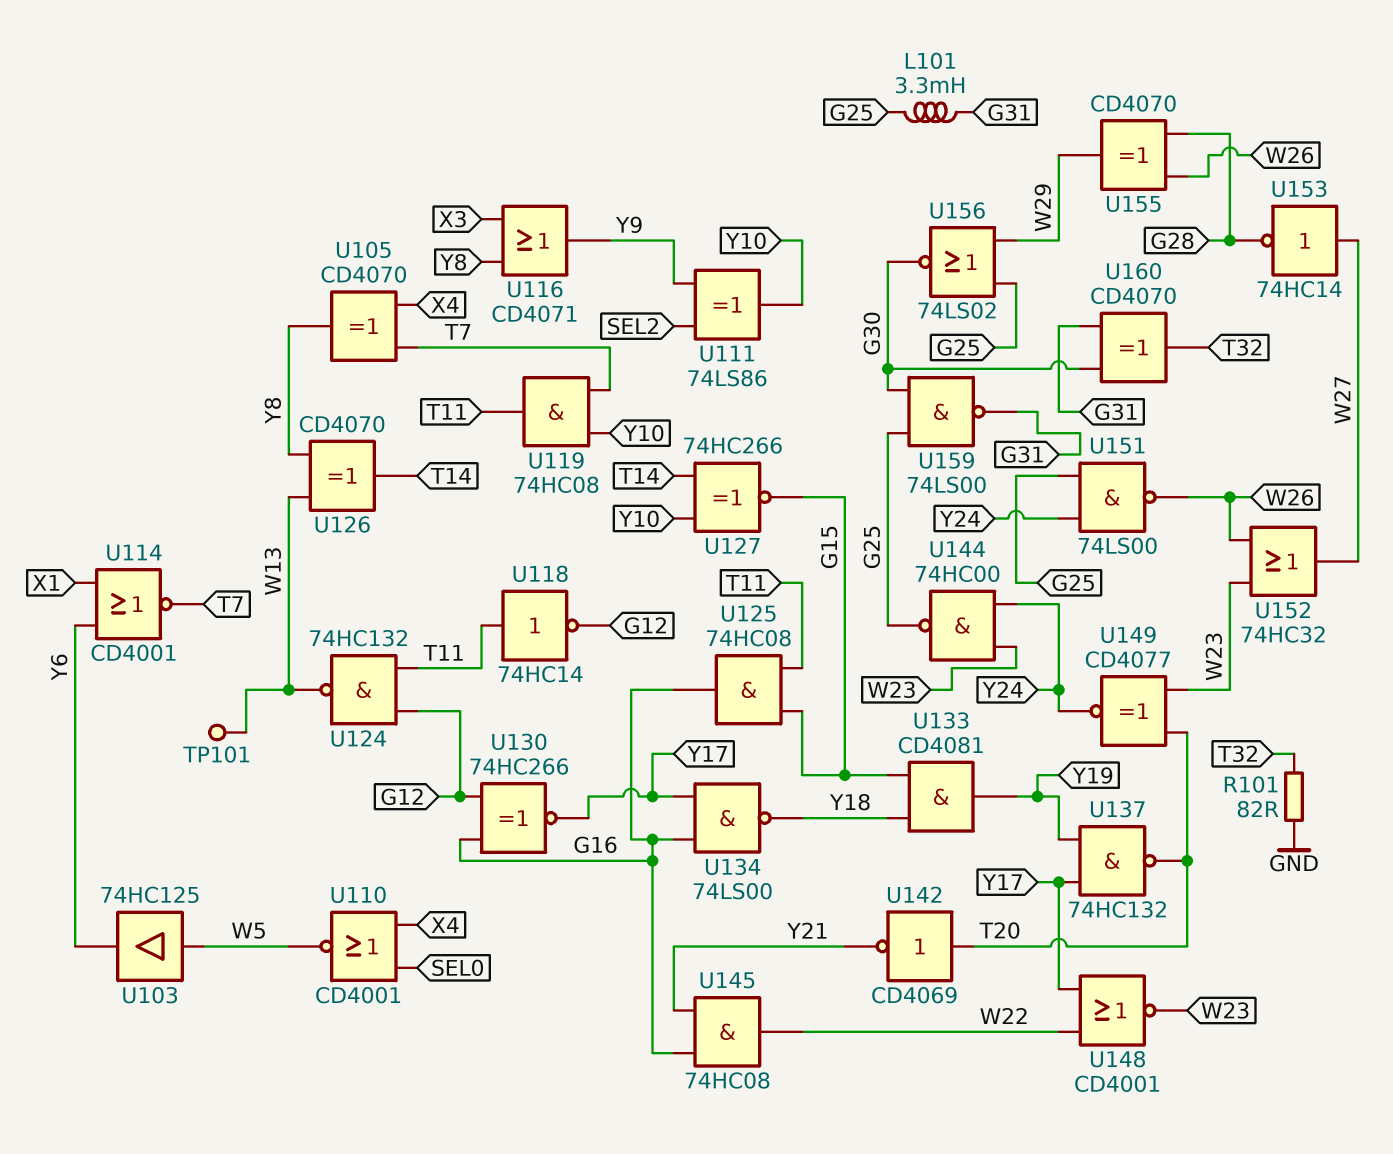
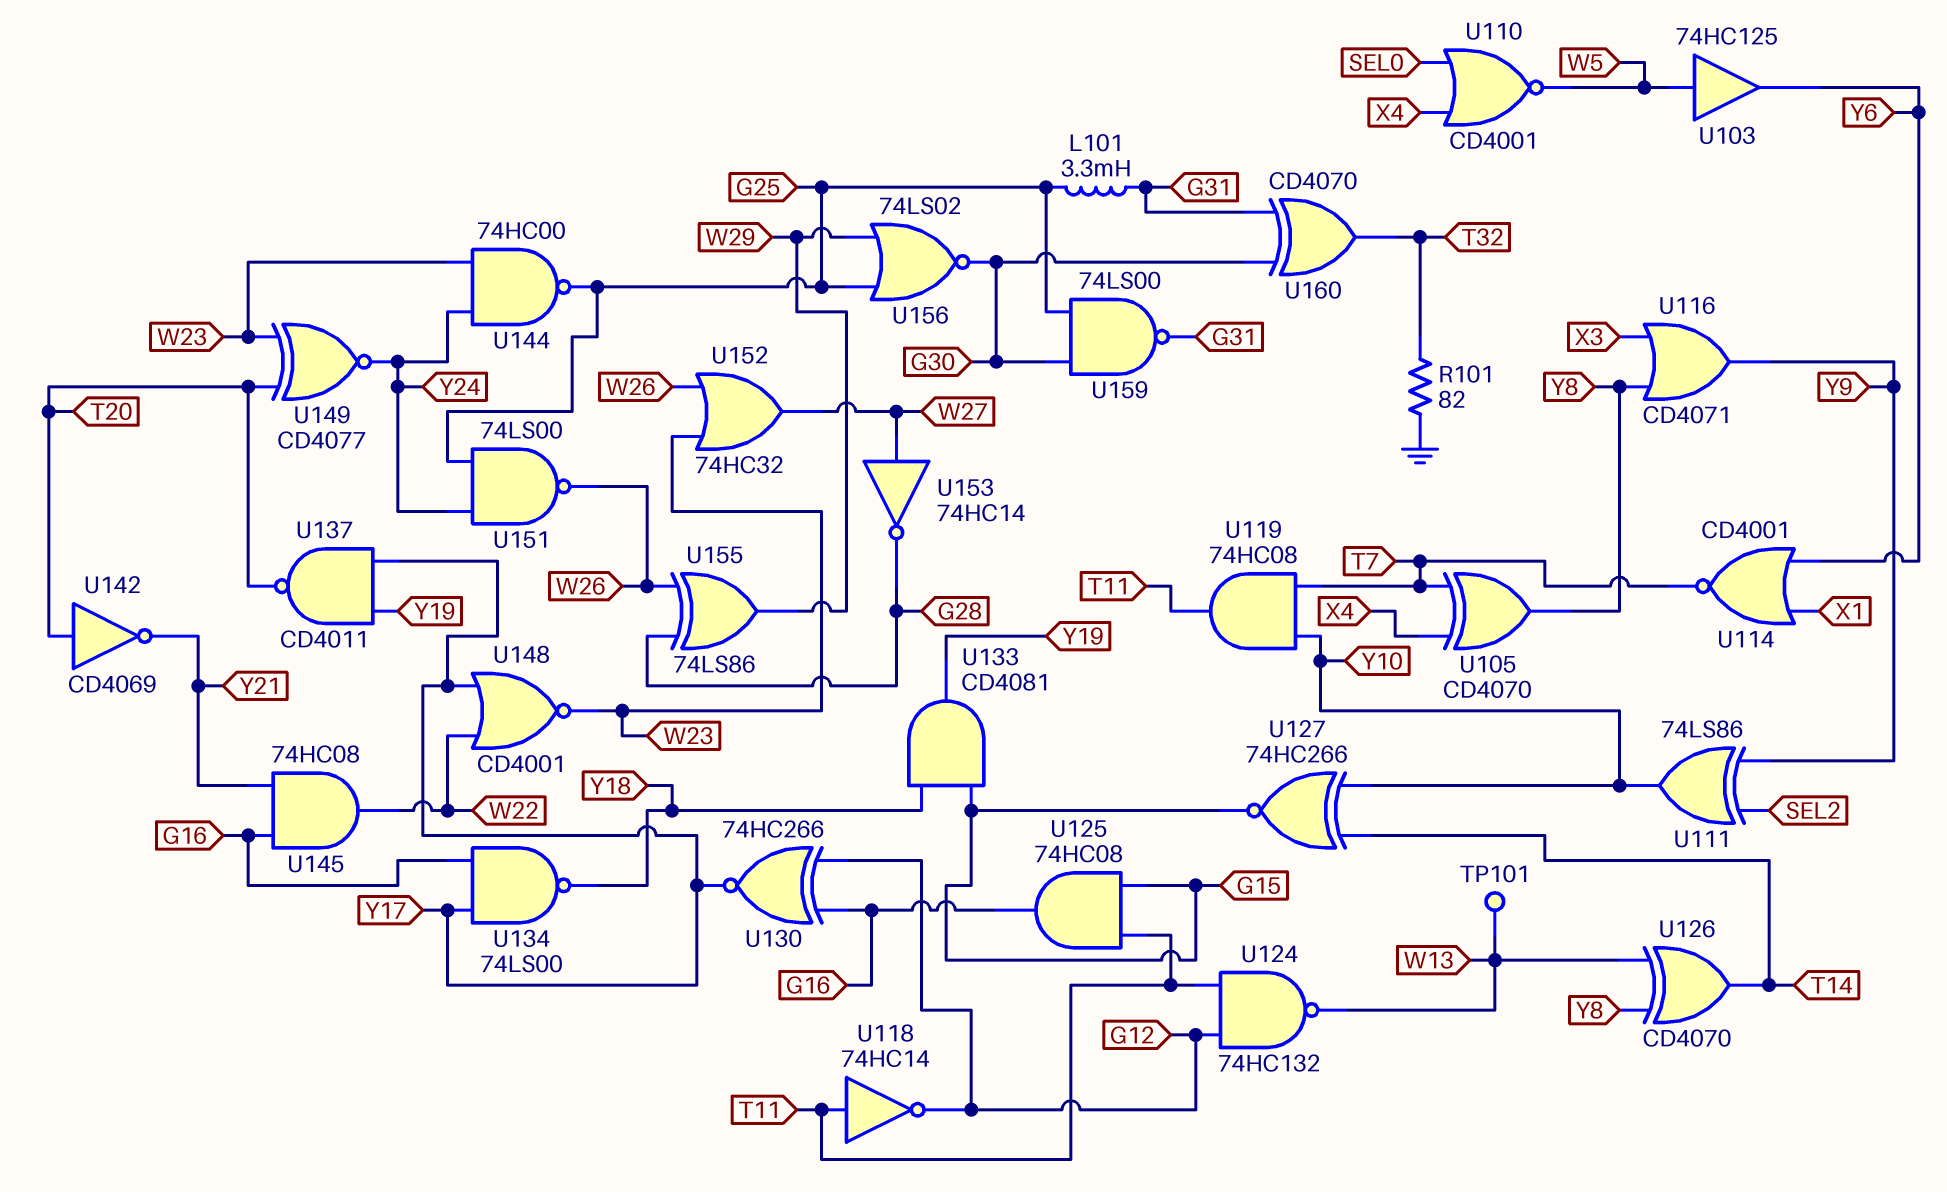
U137: NAND 74HC132 (in Y17, in Y19, out T20) -> NAND CD4011 (in Y17, in Y19, out T20)
U155: XOR CD4070 (in G28, in W26, out W29) -> XOR 74LS86 (in G28, in W26, out W29)

